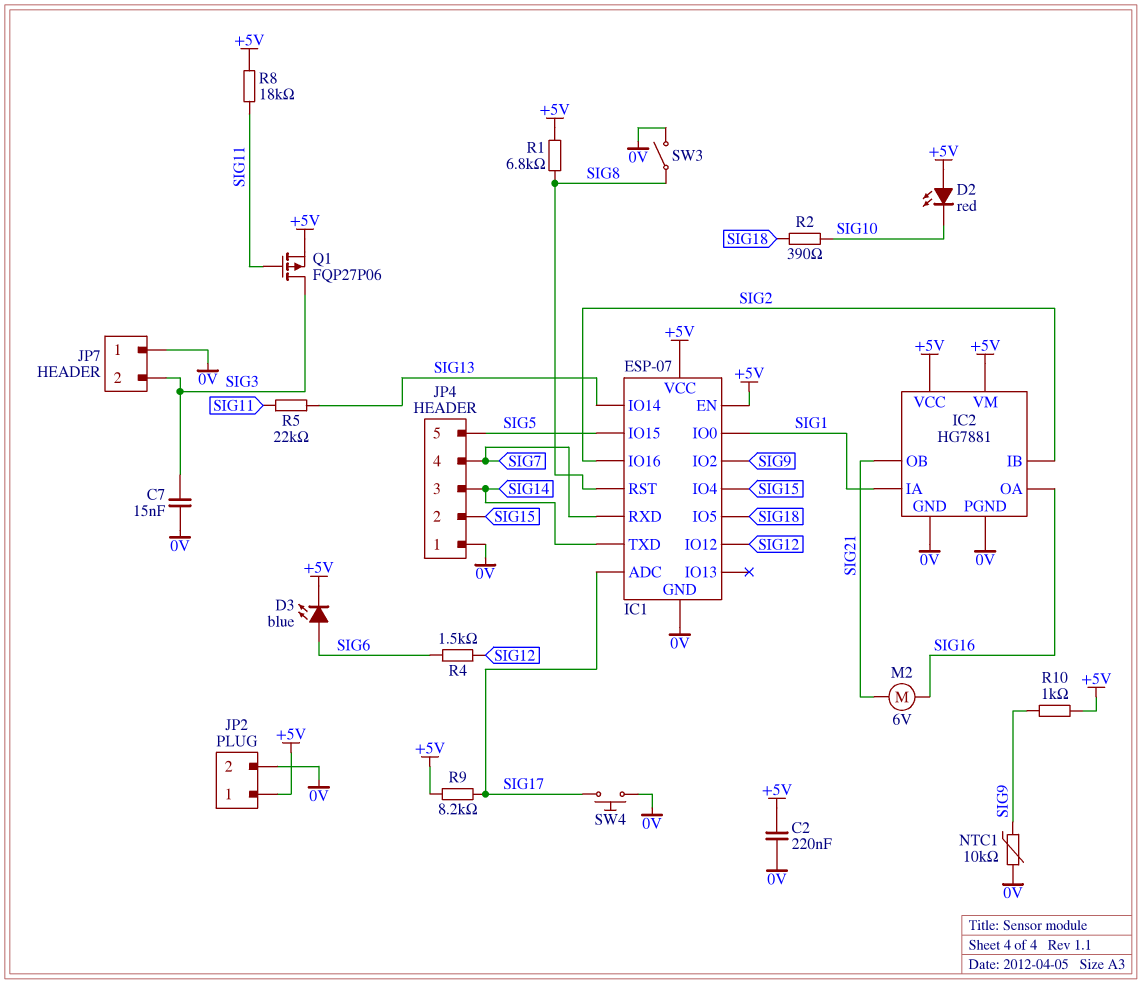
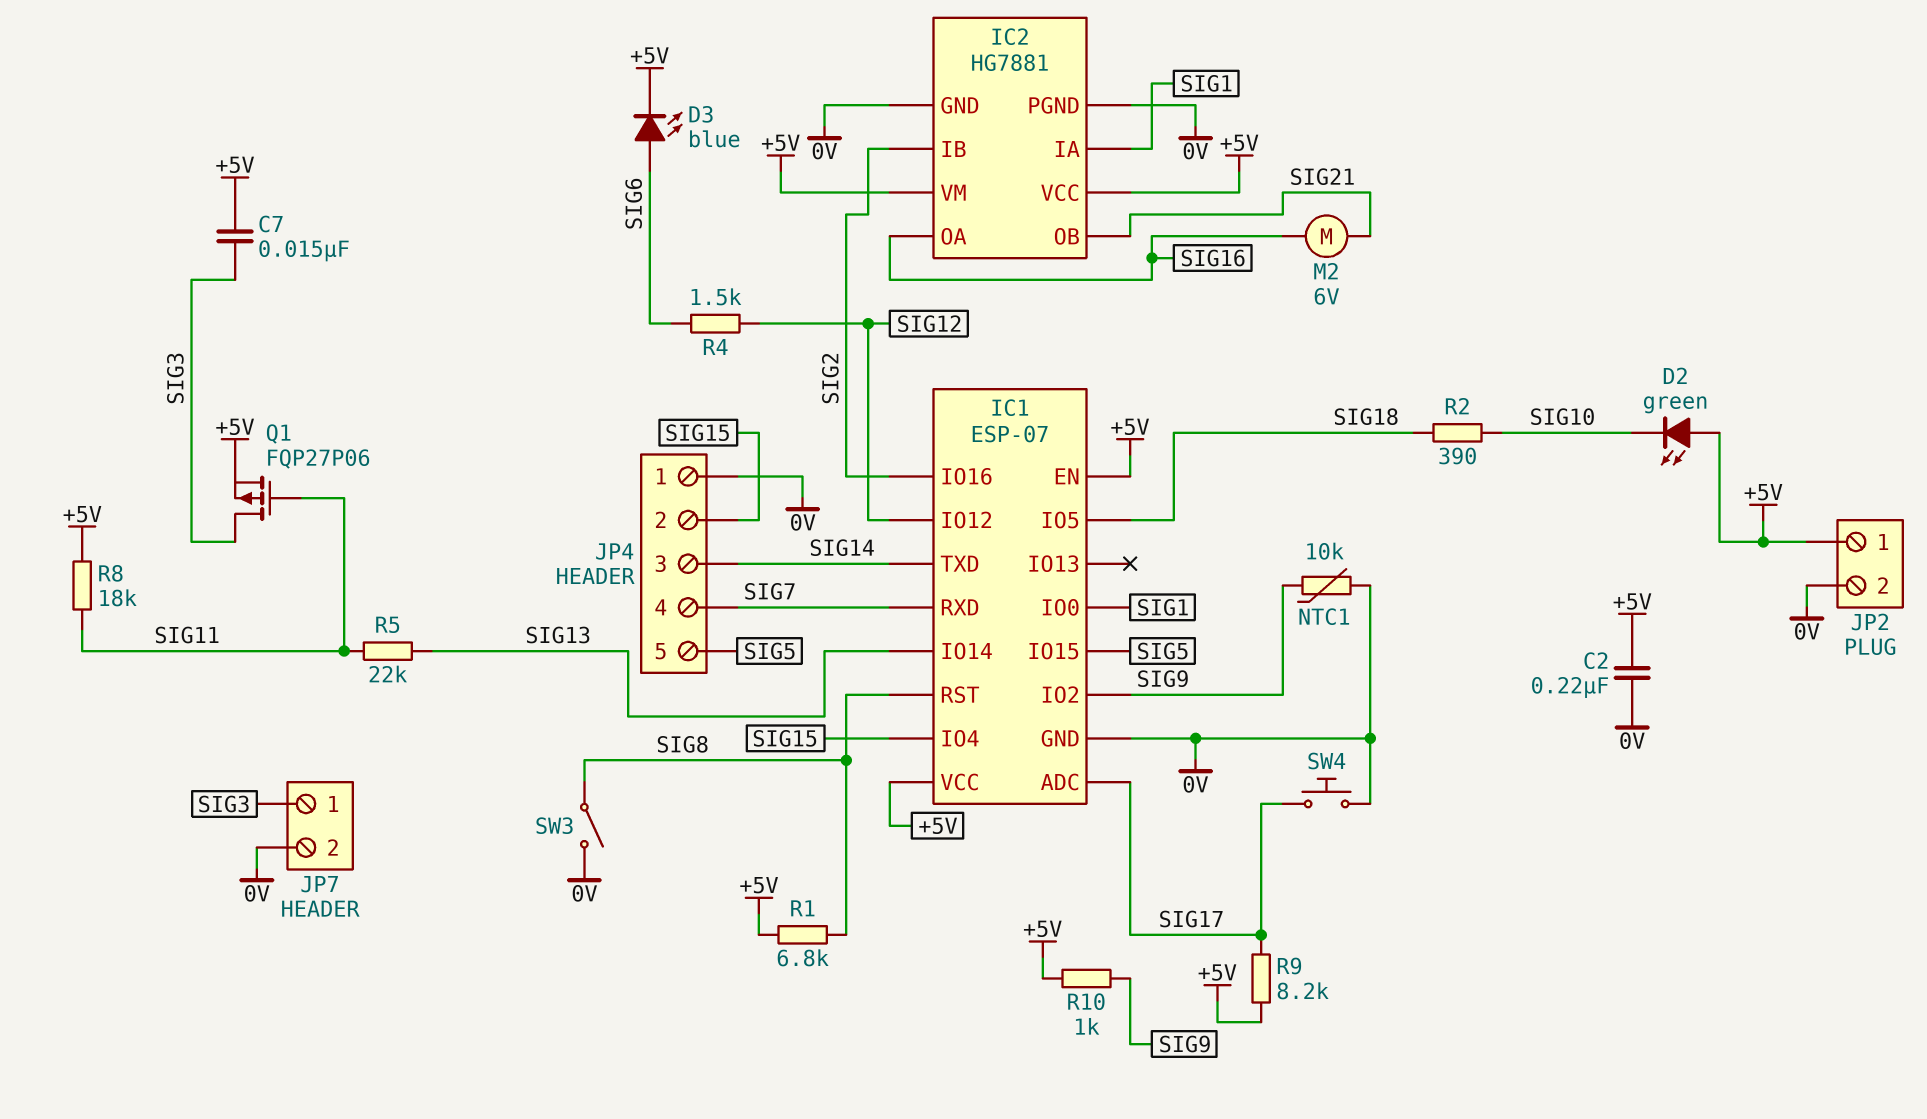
C7: 15nF (0V, SIG3) -> 15nF (+5V, SIG3)
D2: LED red (A +5V, K SIG10) -> LED green (A +5V, K SIG10)
JP7 pin 1: 0V -> SIG3
JP7 pin 2: SIG3 -> 0V

